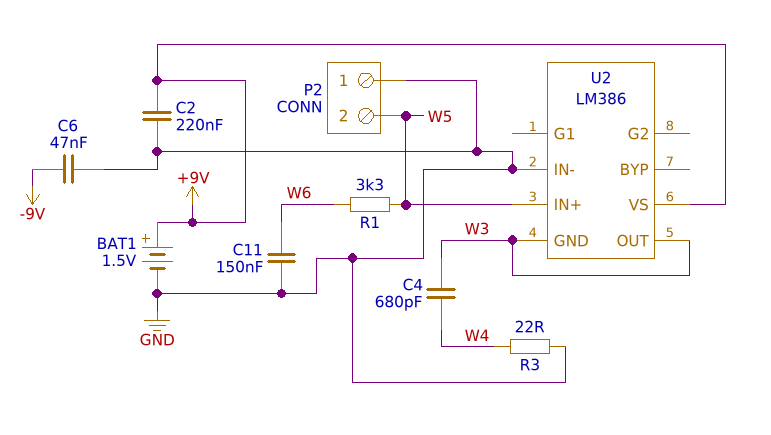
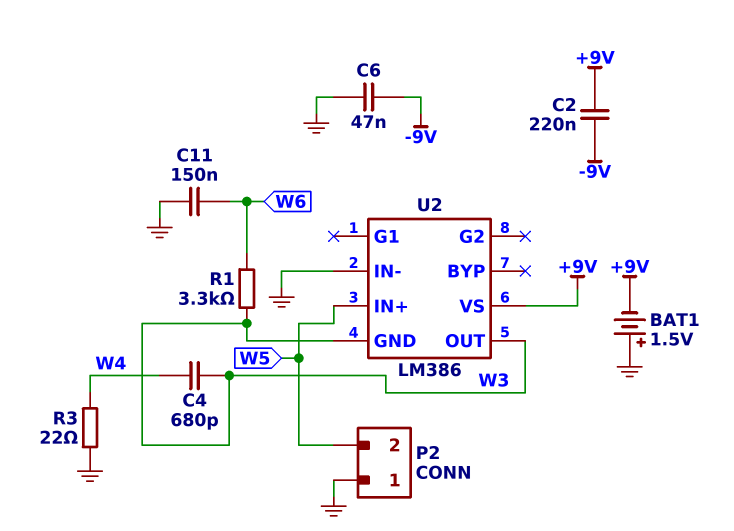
BAT1: 1.5V (plus +9V, minus GND) -> 1.5V (plus GND, minus +9V)
C2: 220nF (+9V, GND) -> 220nF (+9V, -9V)
R1: 3.3k (W5, W6) -> 3.3k (W3, W6)

